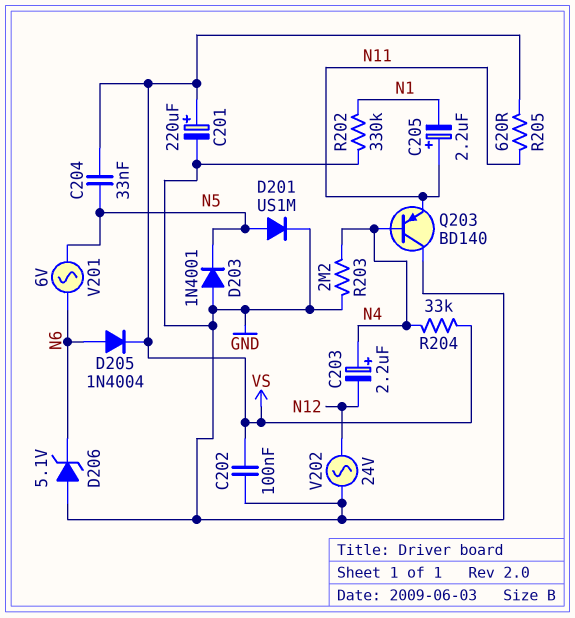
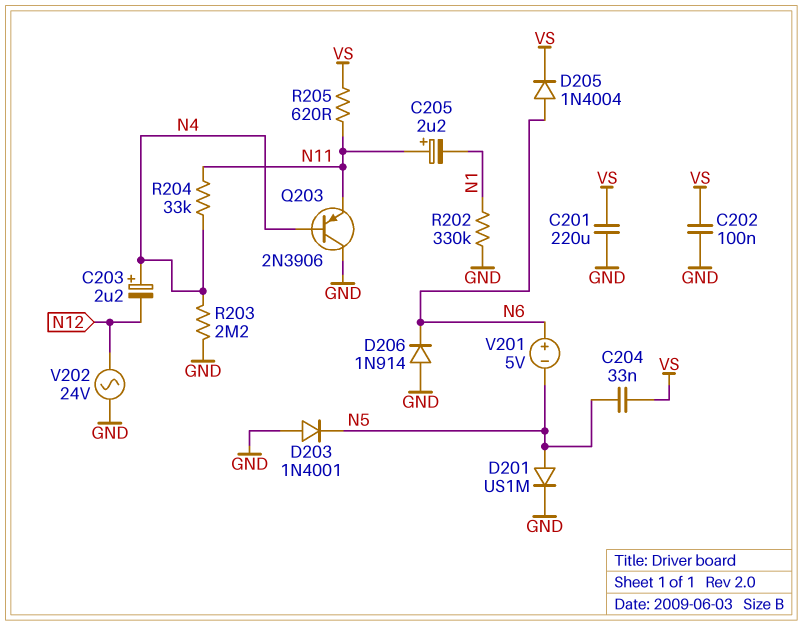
C201: 220uF (plus VS, minus GND) -> 220uF (GND, VS)
D206: zener 5.1V (A GND, K N6) -> diode 1N914 (A GND, K N6)
Q203: PNP BD140 (B N4, C GND, E N11) -> PNP 2N3906 (B N4, C GND, E N11)
R204: 33k (N4, VS) -> 33k (N4, N11)
V201: AC 6V (N5, N6) -> 5V (plus N6, minus N5)

